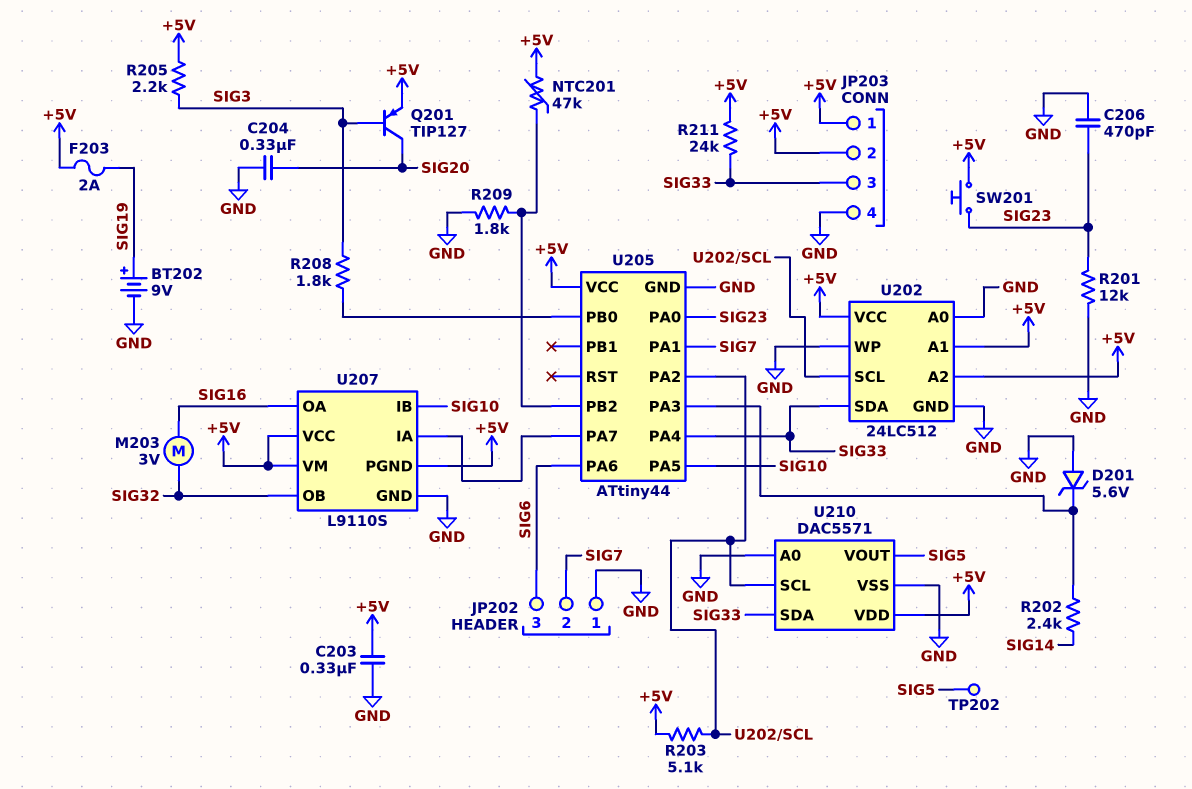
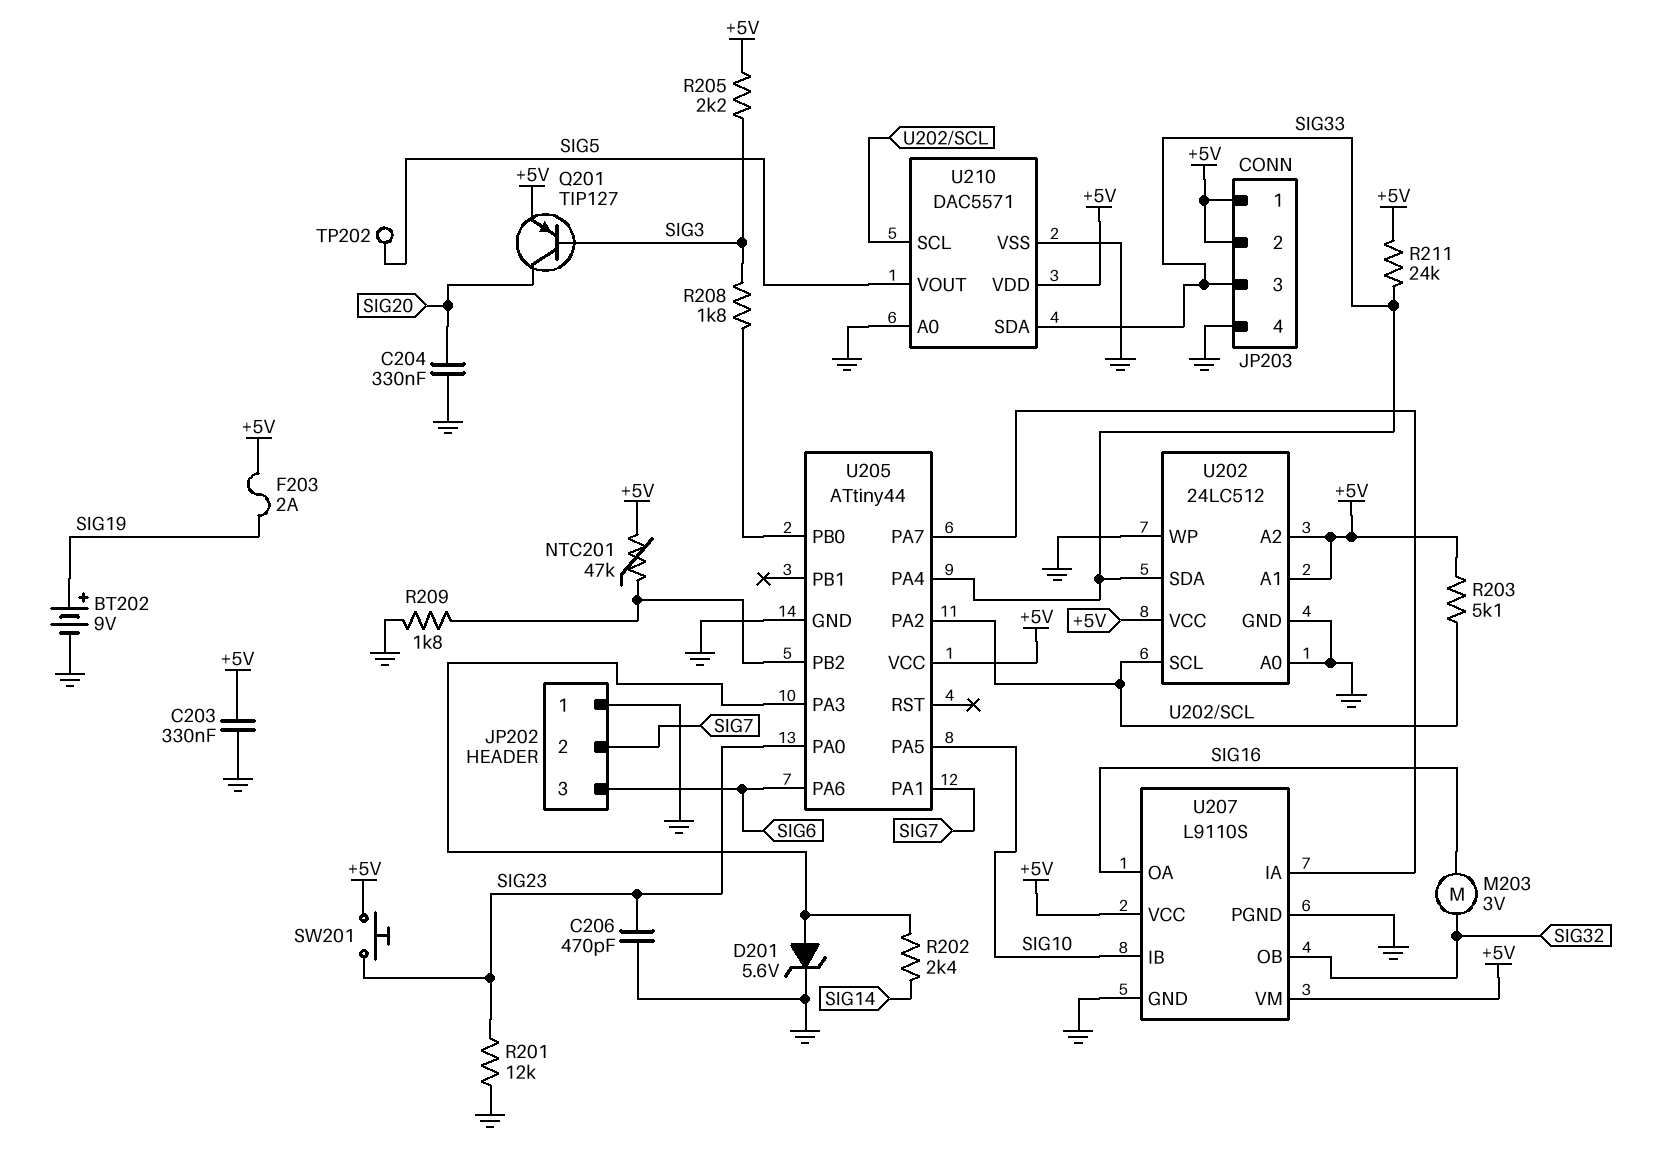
D201: zener 5.6V (A GND, K U205/PA3) -> zener 5.6V (A U205/PA3, K GND)
U207 pin PGND: +5V -> GND

